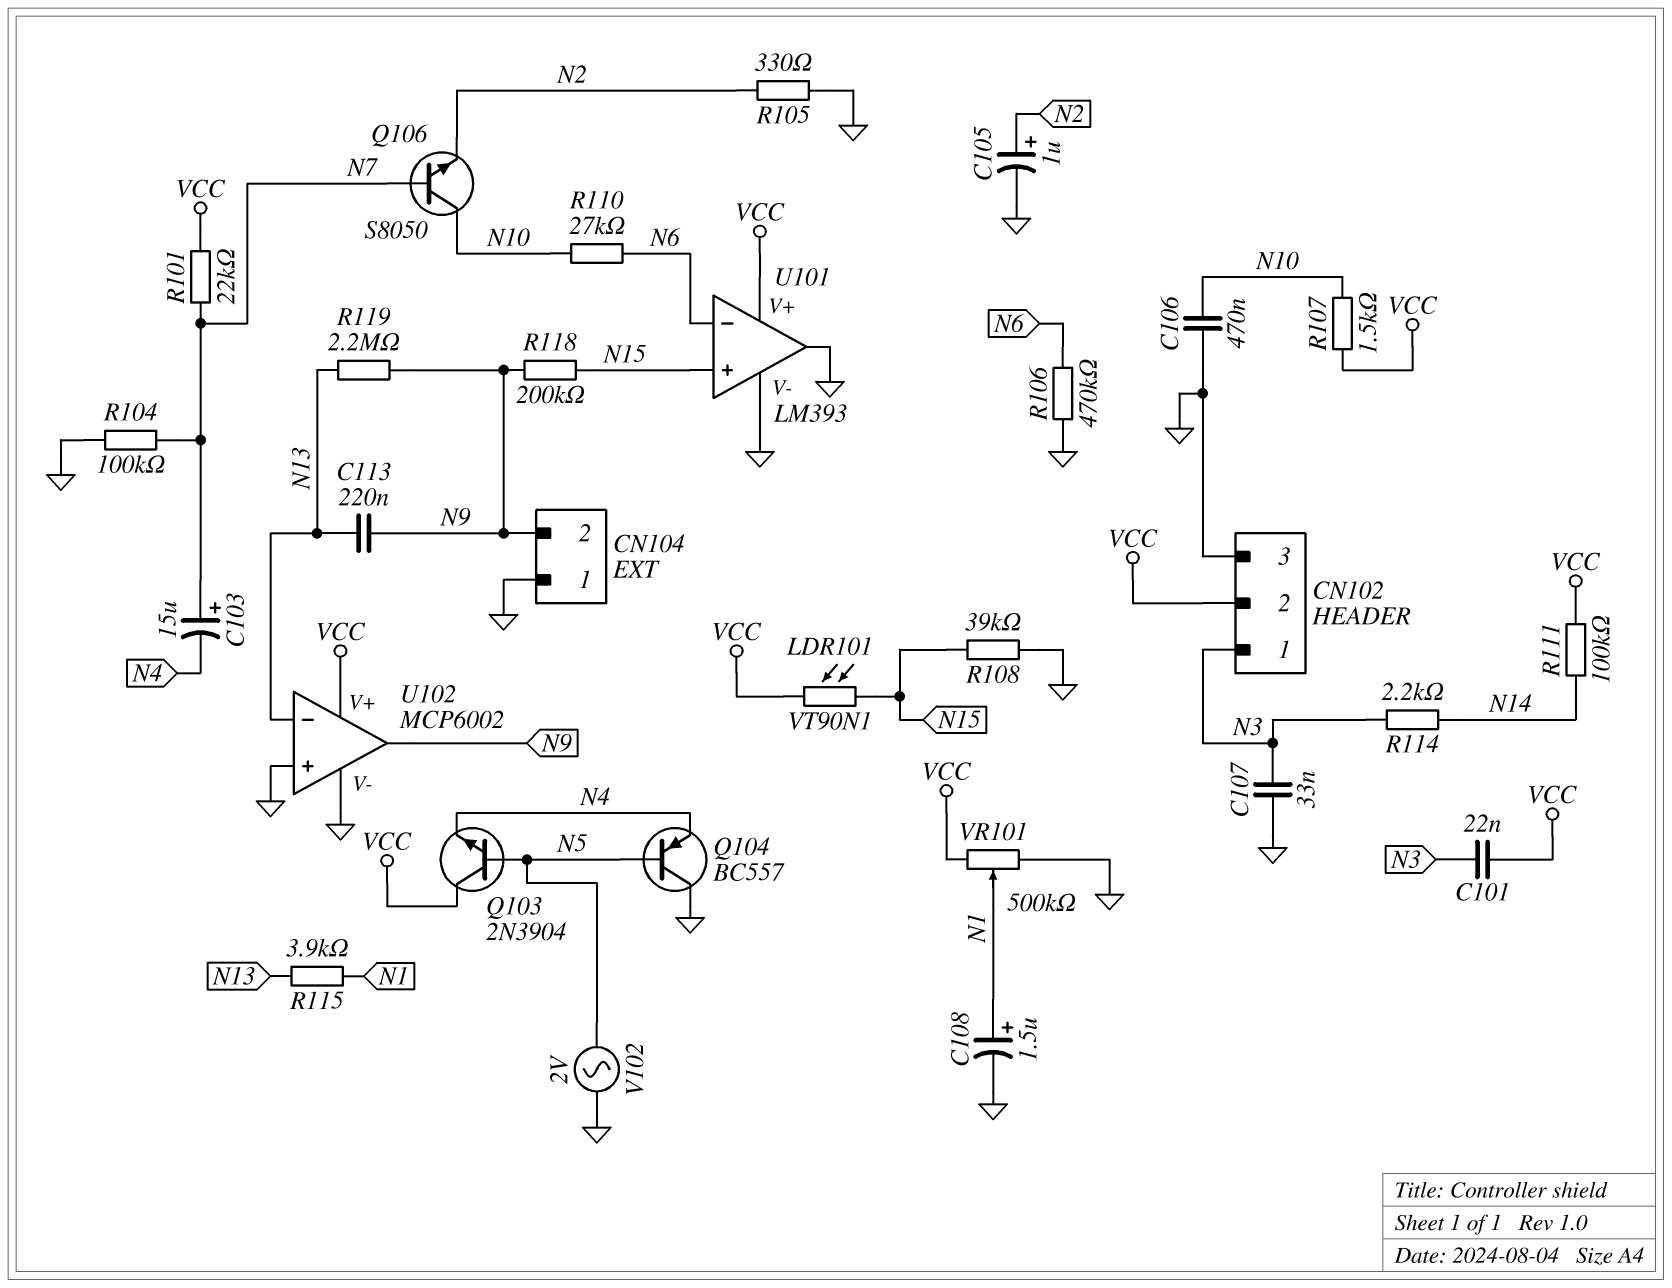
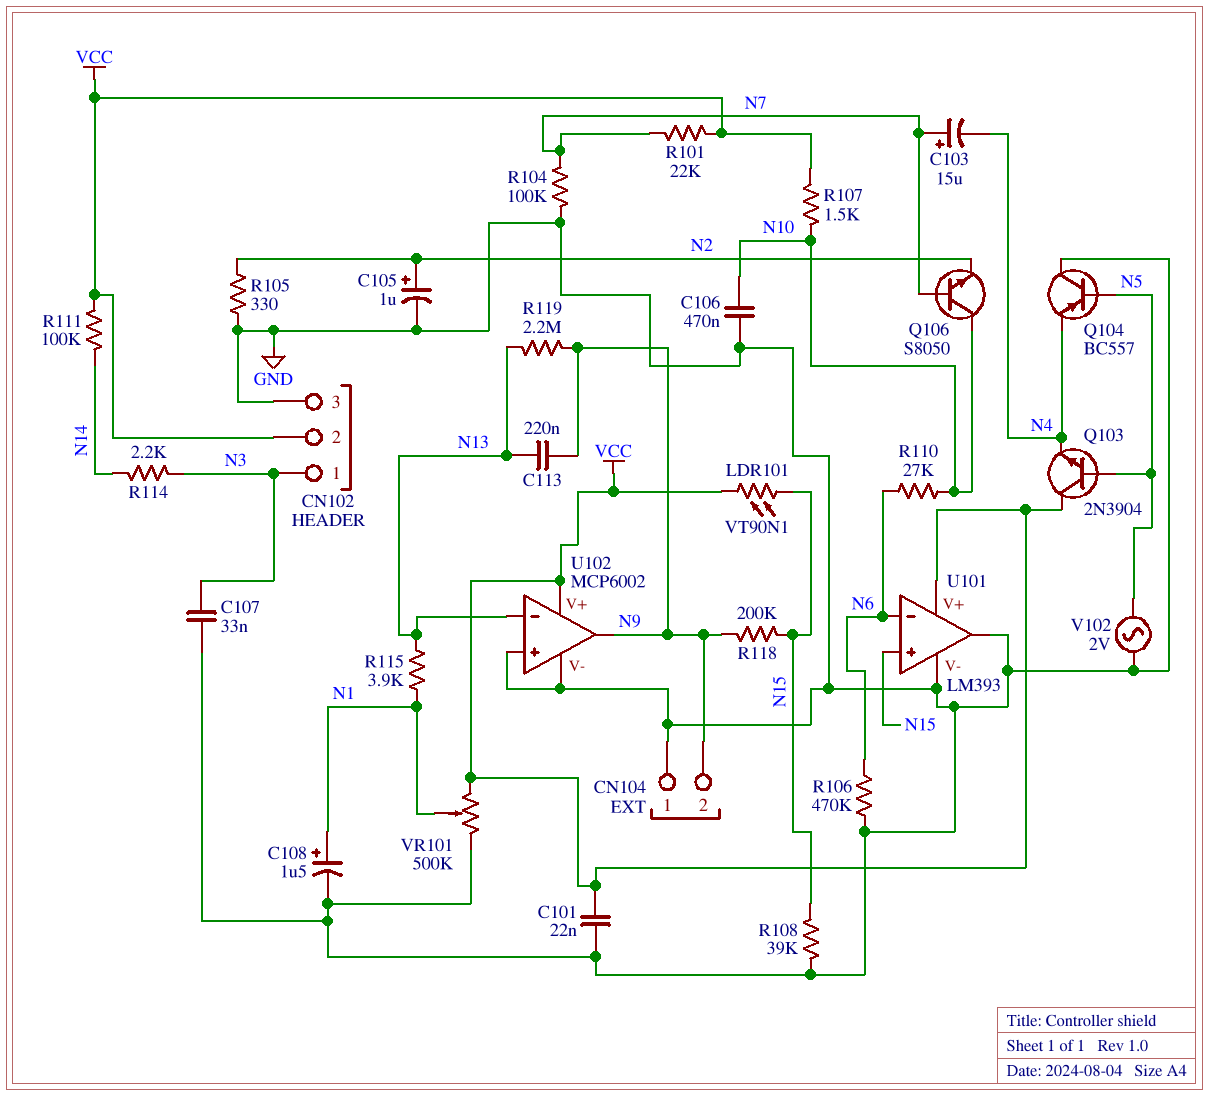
C101: 22nF (N3, VCC) -> 22nF (GND, VCC)

